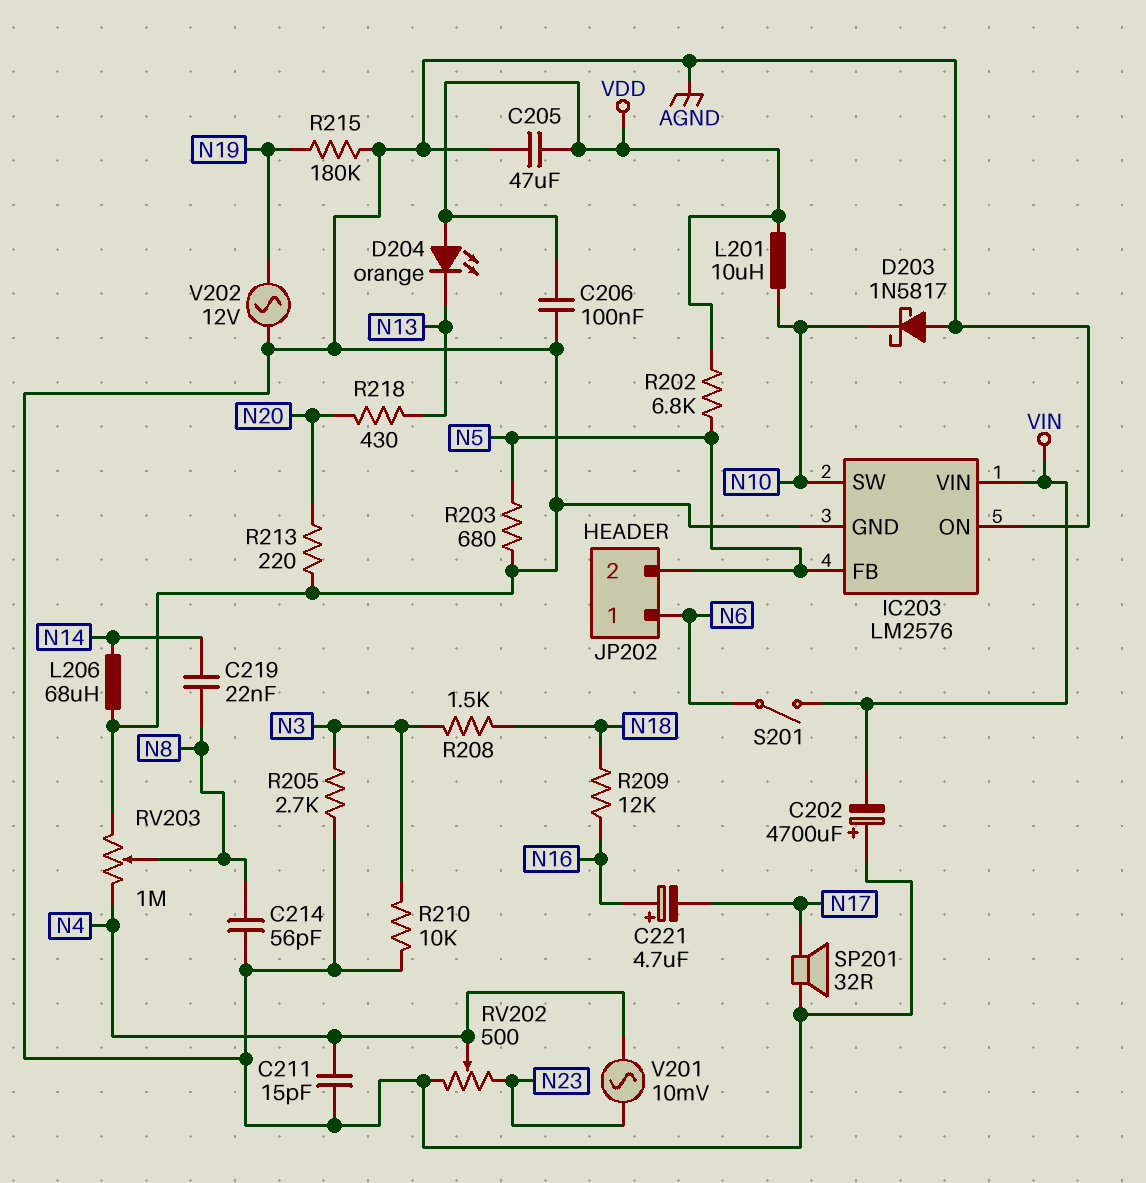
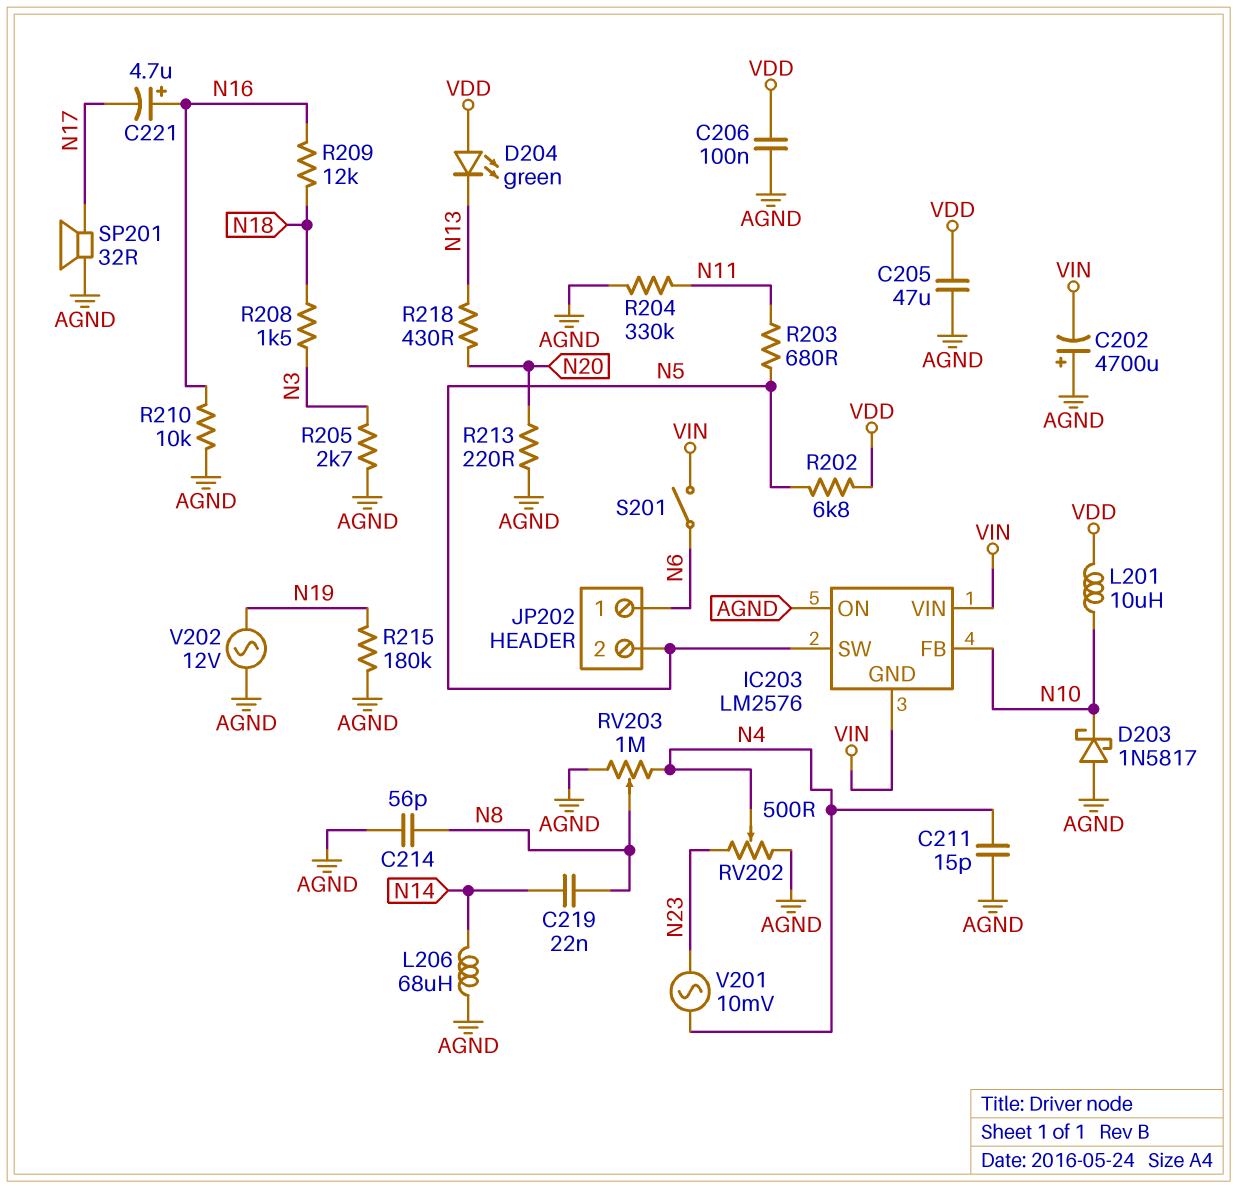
D204: LED orange (A VDD, K N13) -> LED green (A VDD, K N13)
IC203 pin FB: N5 -> N10
IC203 pin GND: AGND -> VIN
IC203 pin SW: N10 -> N5
R203: 680 (AGND, N5) -> 680 (N5, N11)
R204: none -> 330k (AGND, N11)
R210: 10k (AGND, N3) -> 10k (AGND, N16)

